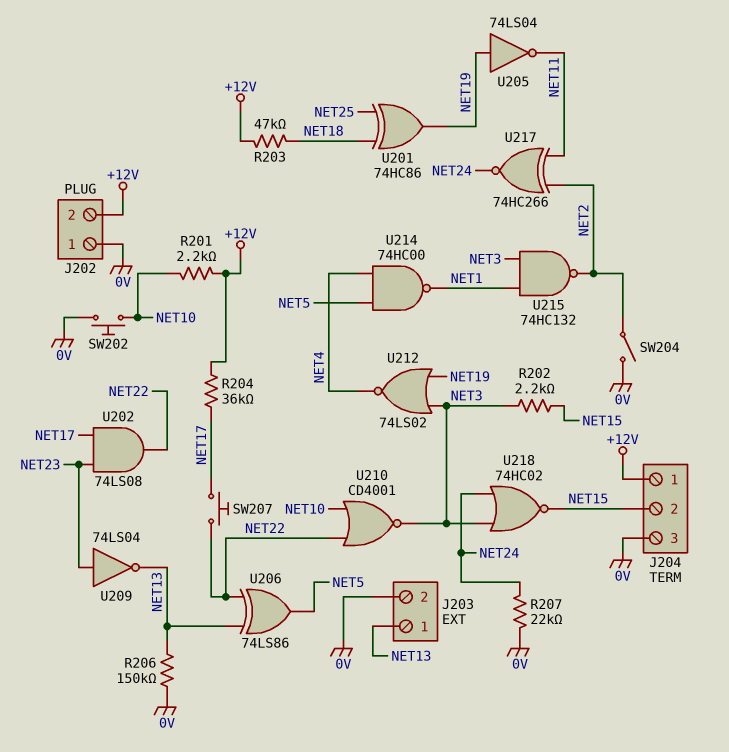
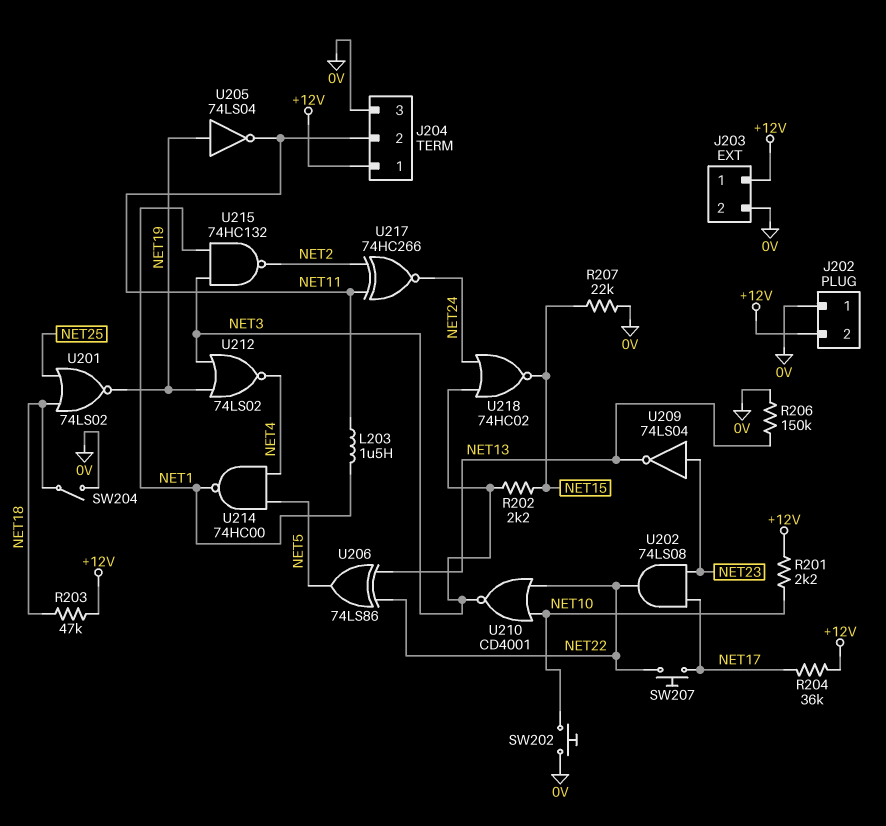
J203 pin 1: NET13 -> +12V
J204 pin 2: NET15 -> NET11
L203: none -> 1.5uH (NET1, NET11)
R207: 22k (0V, NET24) -> 22k (0V, NET15)
SW204: switch (0V, NET2) -> switch (0V, NET18)
U201: XOR 74HC86 (in NET18, in NET25, out NET19) -> NOR 74LS02 (in NET18, in NET25, out NET19)

